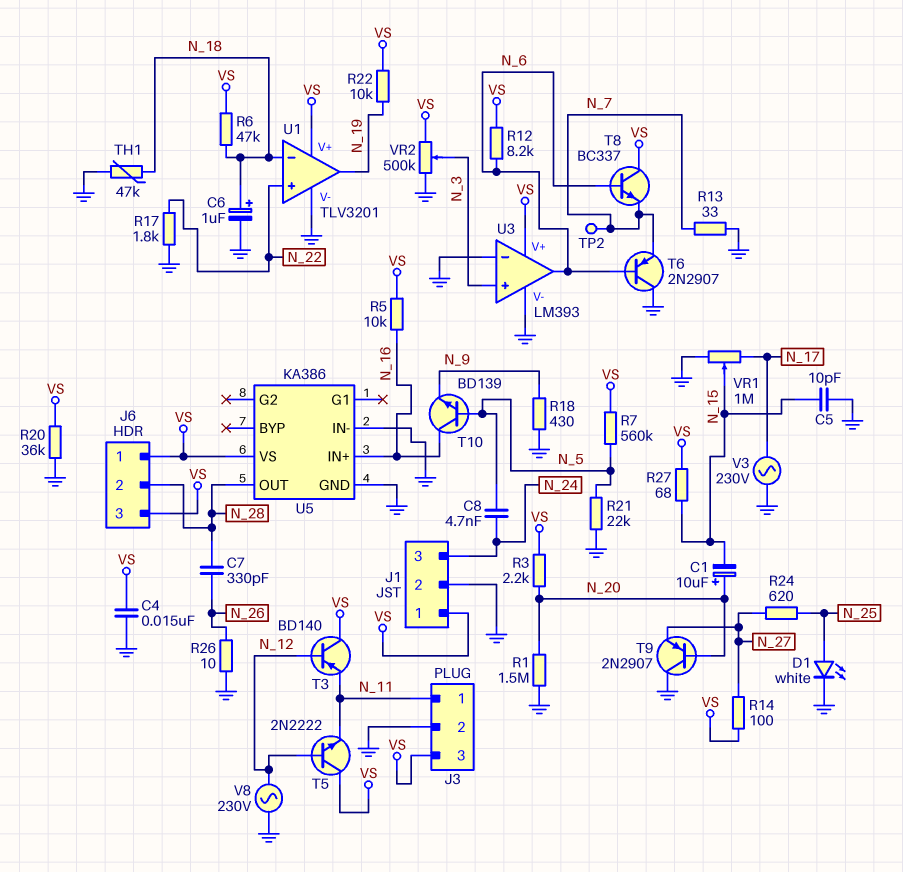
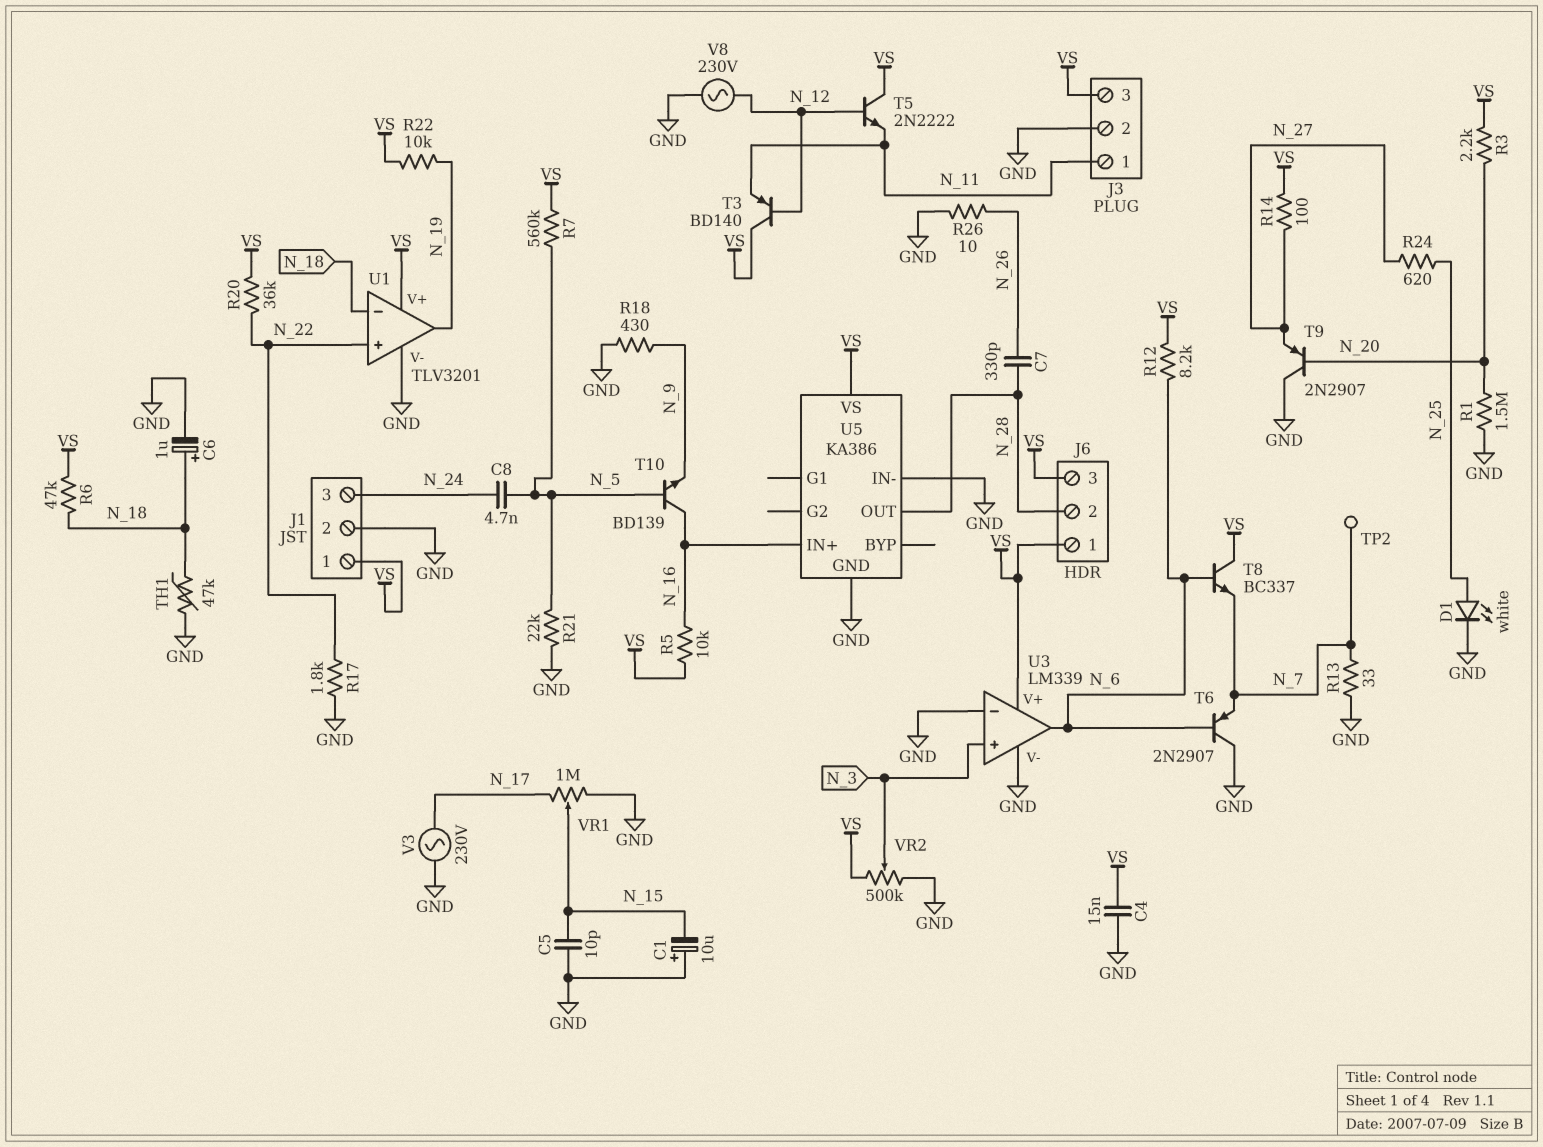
C1: 10uF (plus N_20, minus N_15) -> 10uF (plus GND, minus N_15)
R20: 36k (GND, VS) -> 36k (N_22, VS)
R27: 68 (N_15, VS) -> none
U3: LM393 -> LM339

